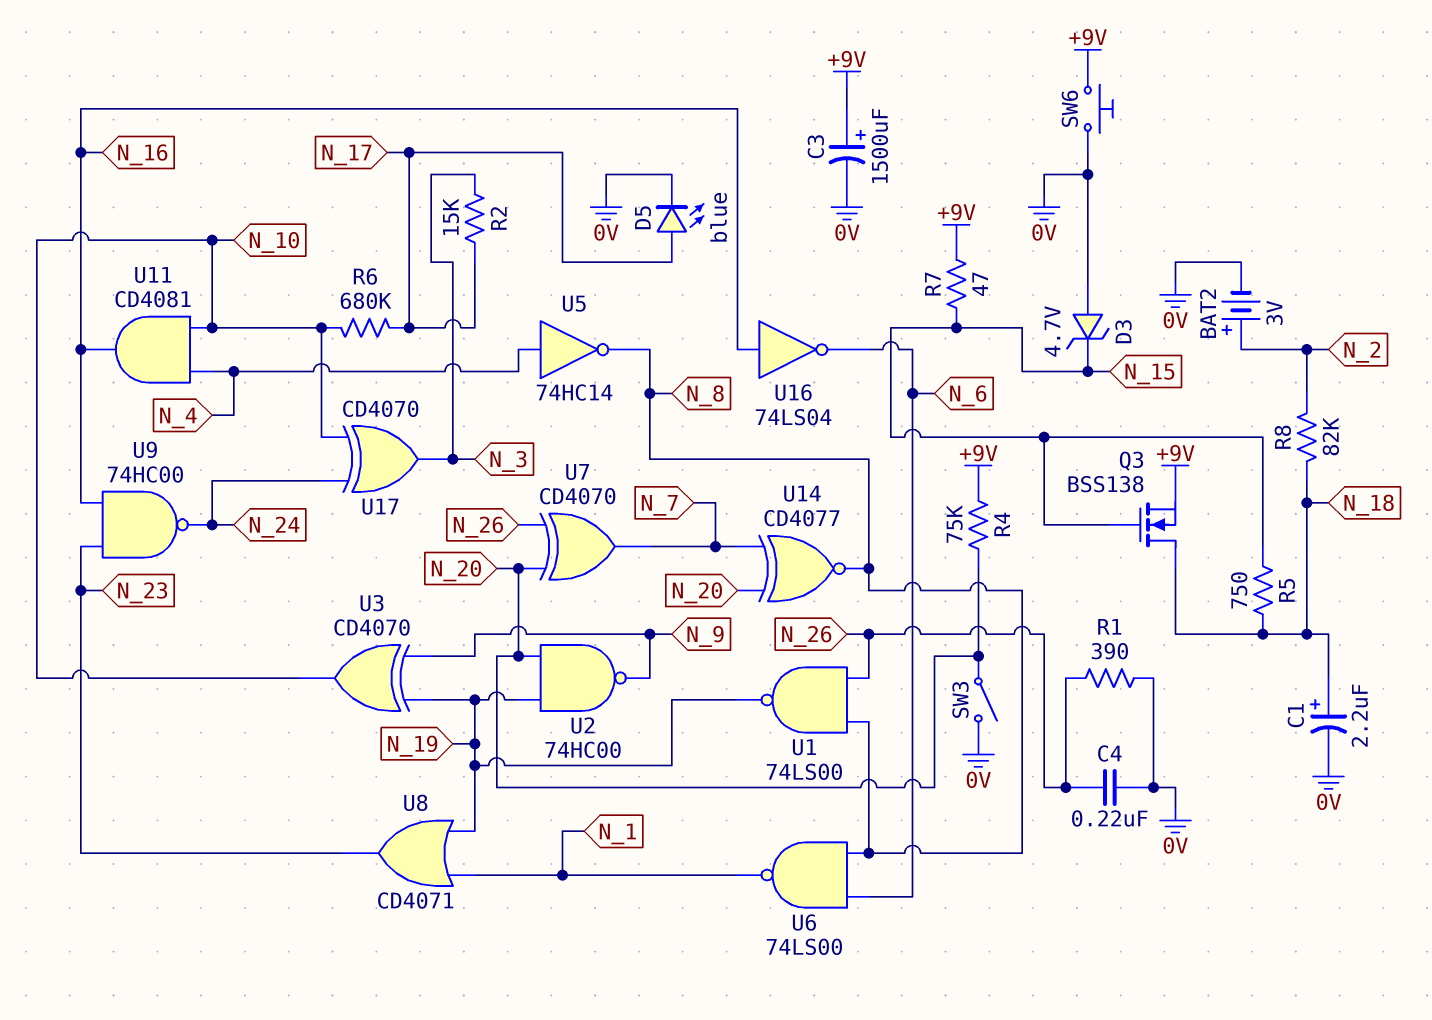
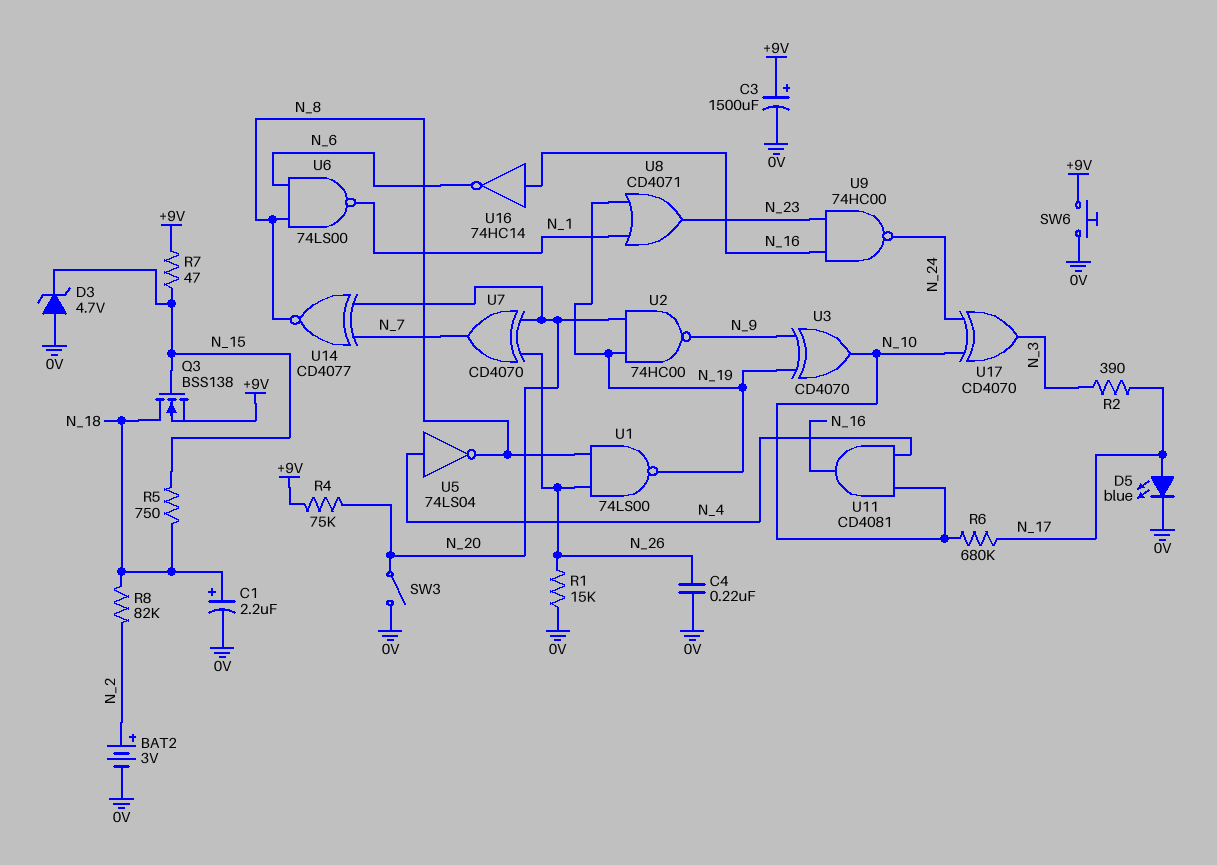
R1: 390 (0V, N_26) -> 15k (0V, N_26)
R2: 15k (N_3, N_17) -> 390 (N_3, N_17)
U5: NOT 74HC14 (in N_4, out N_8) -> NOT 74LS04 (in N_4, out N_8)
U16: NOT 74LS04 (in N_16, out N_6) -> NOT 74HC14 (in N_16, out N_6)

